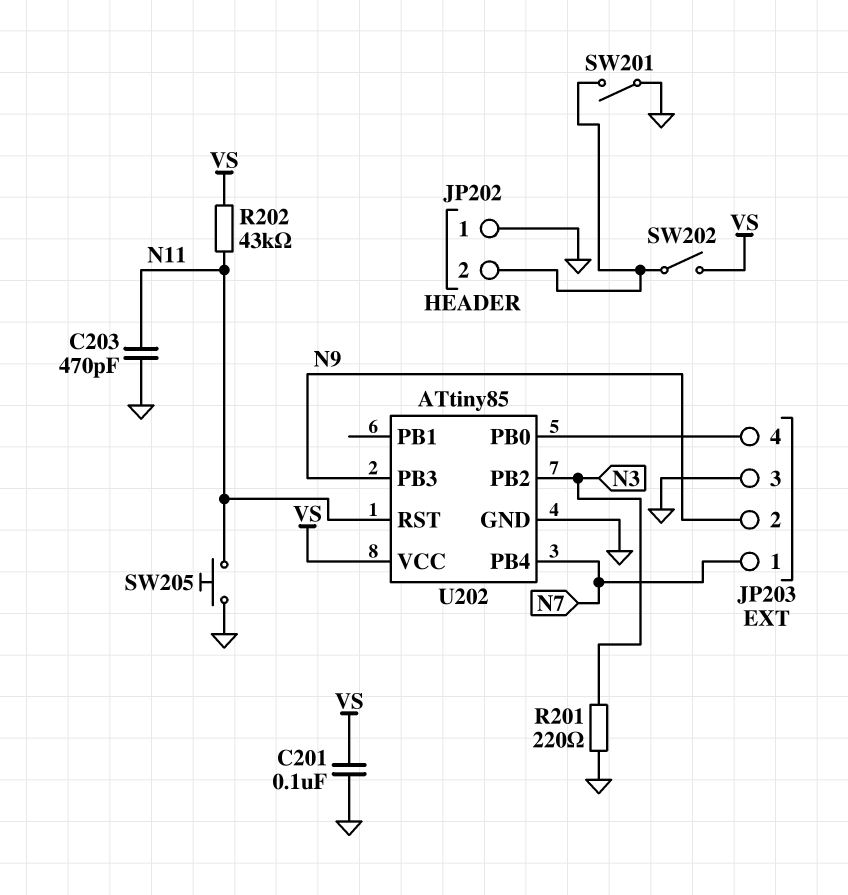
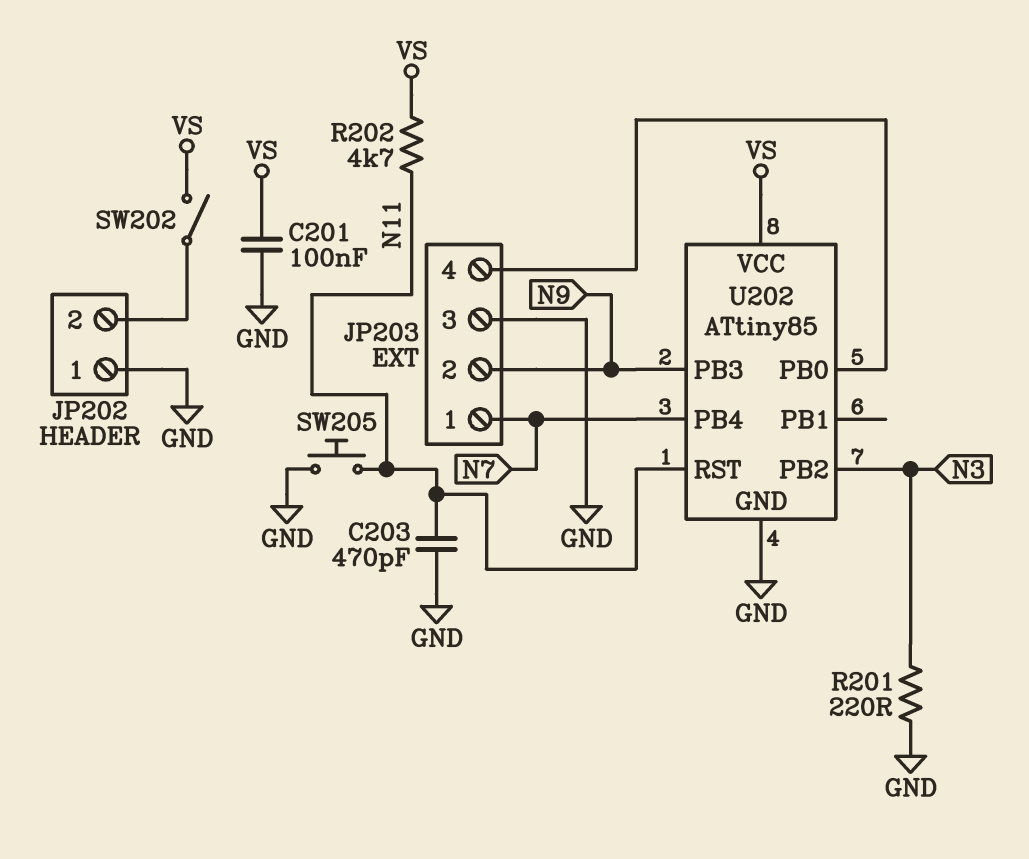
R202: 43k (N11, VS) -> 4.7k (N11, VS)
SW201: switch (GND, JP202/2) -> none

